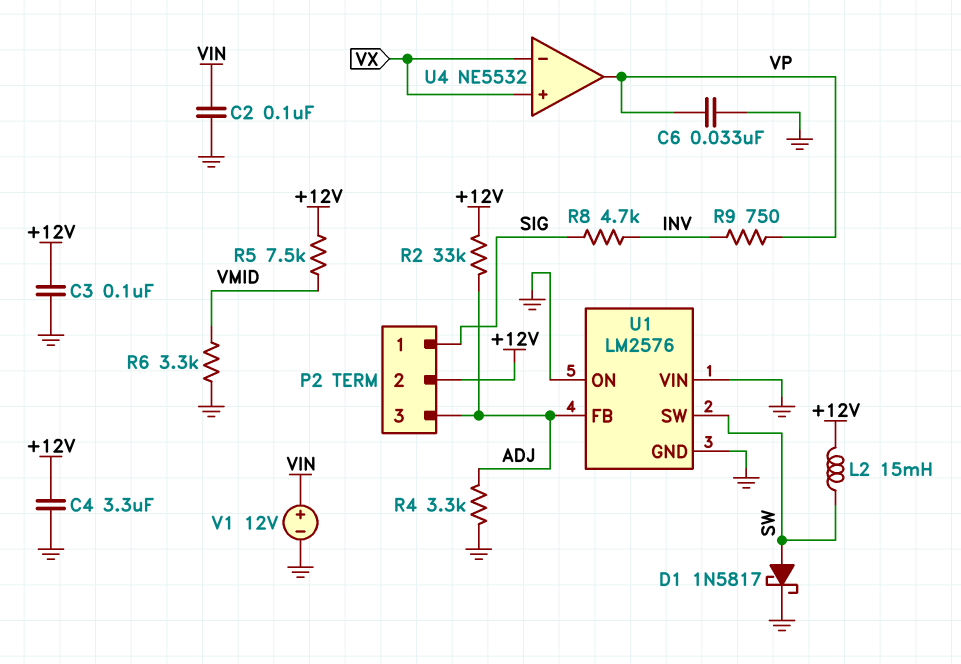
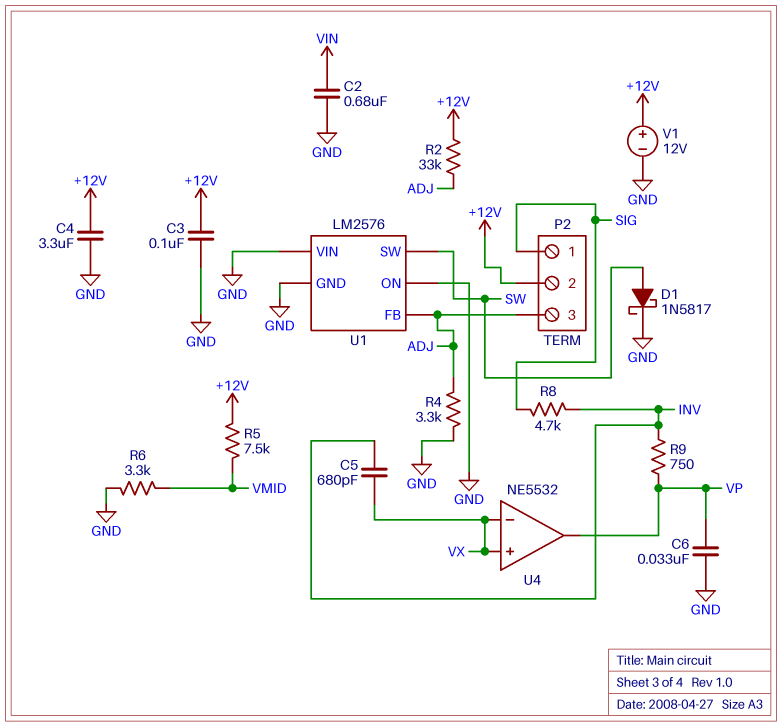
C2: 100nF (GND, VIN) -> 680nF (GND, VIN)
C5: none -> 680pF (INV, VX)
L2: 15mH (+12V, SW) -> none
V1: 12V (plus VIN, minus GND) -> 12V (plus +12V, minus GND)

